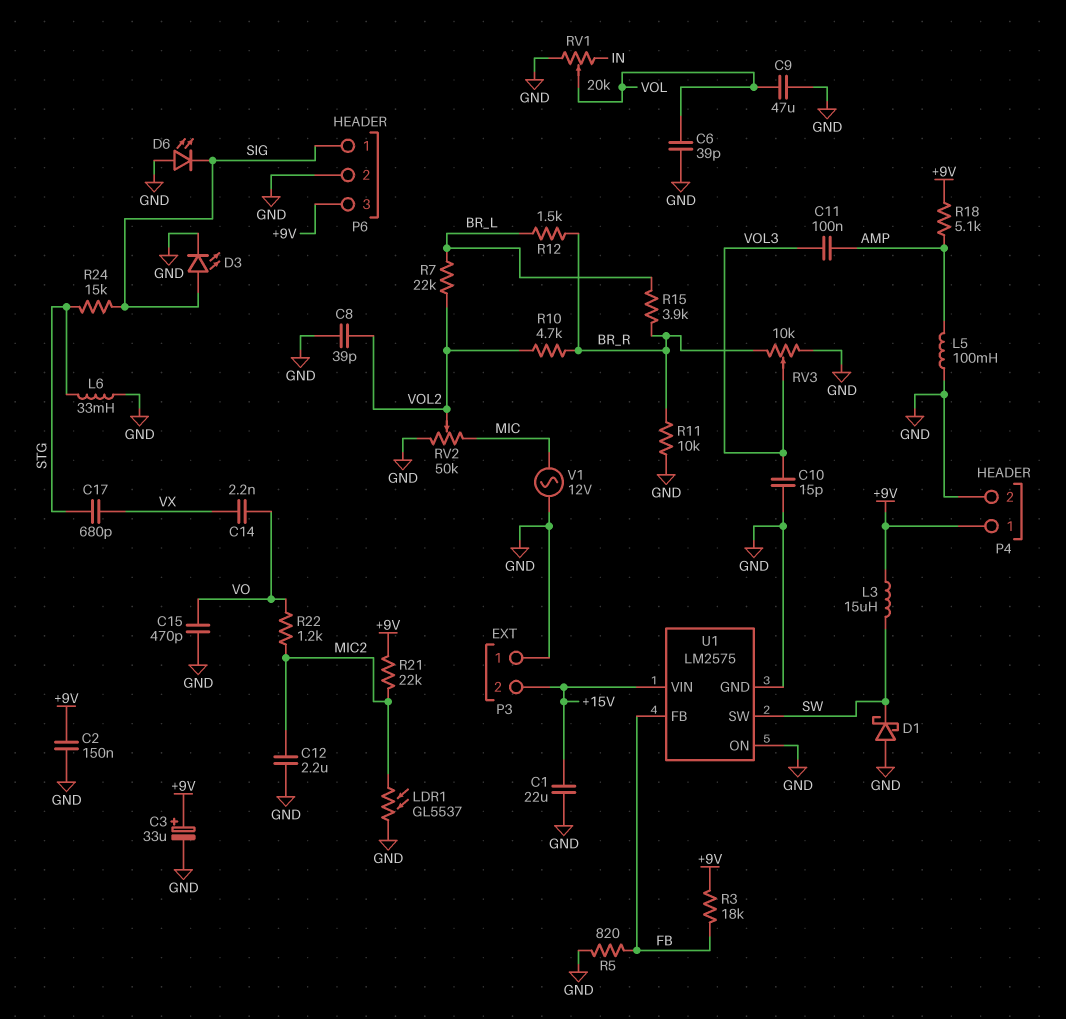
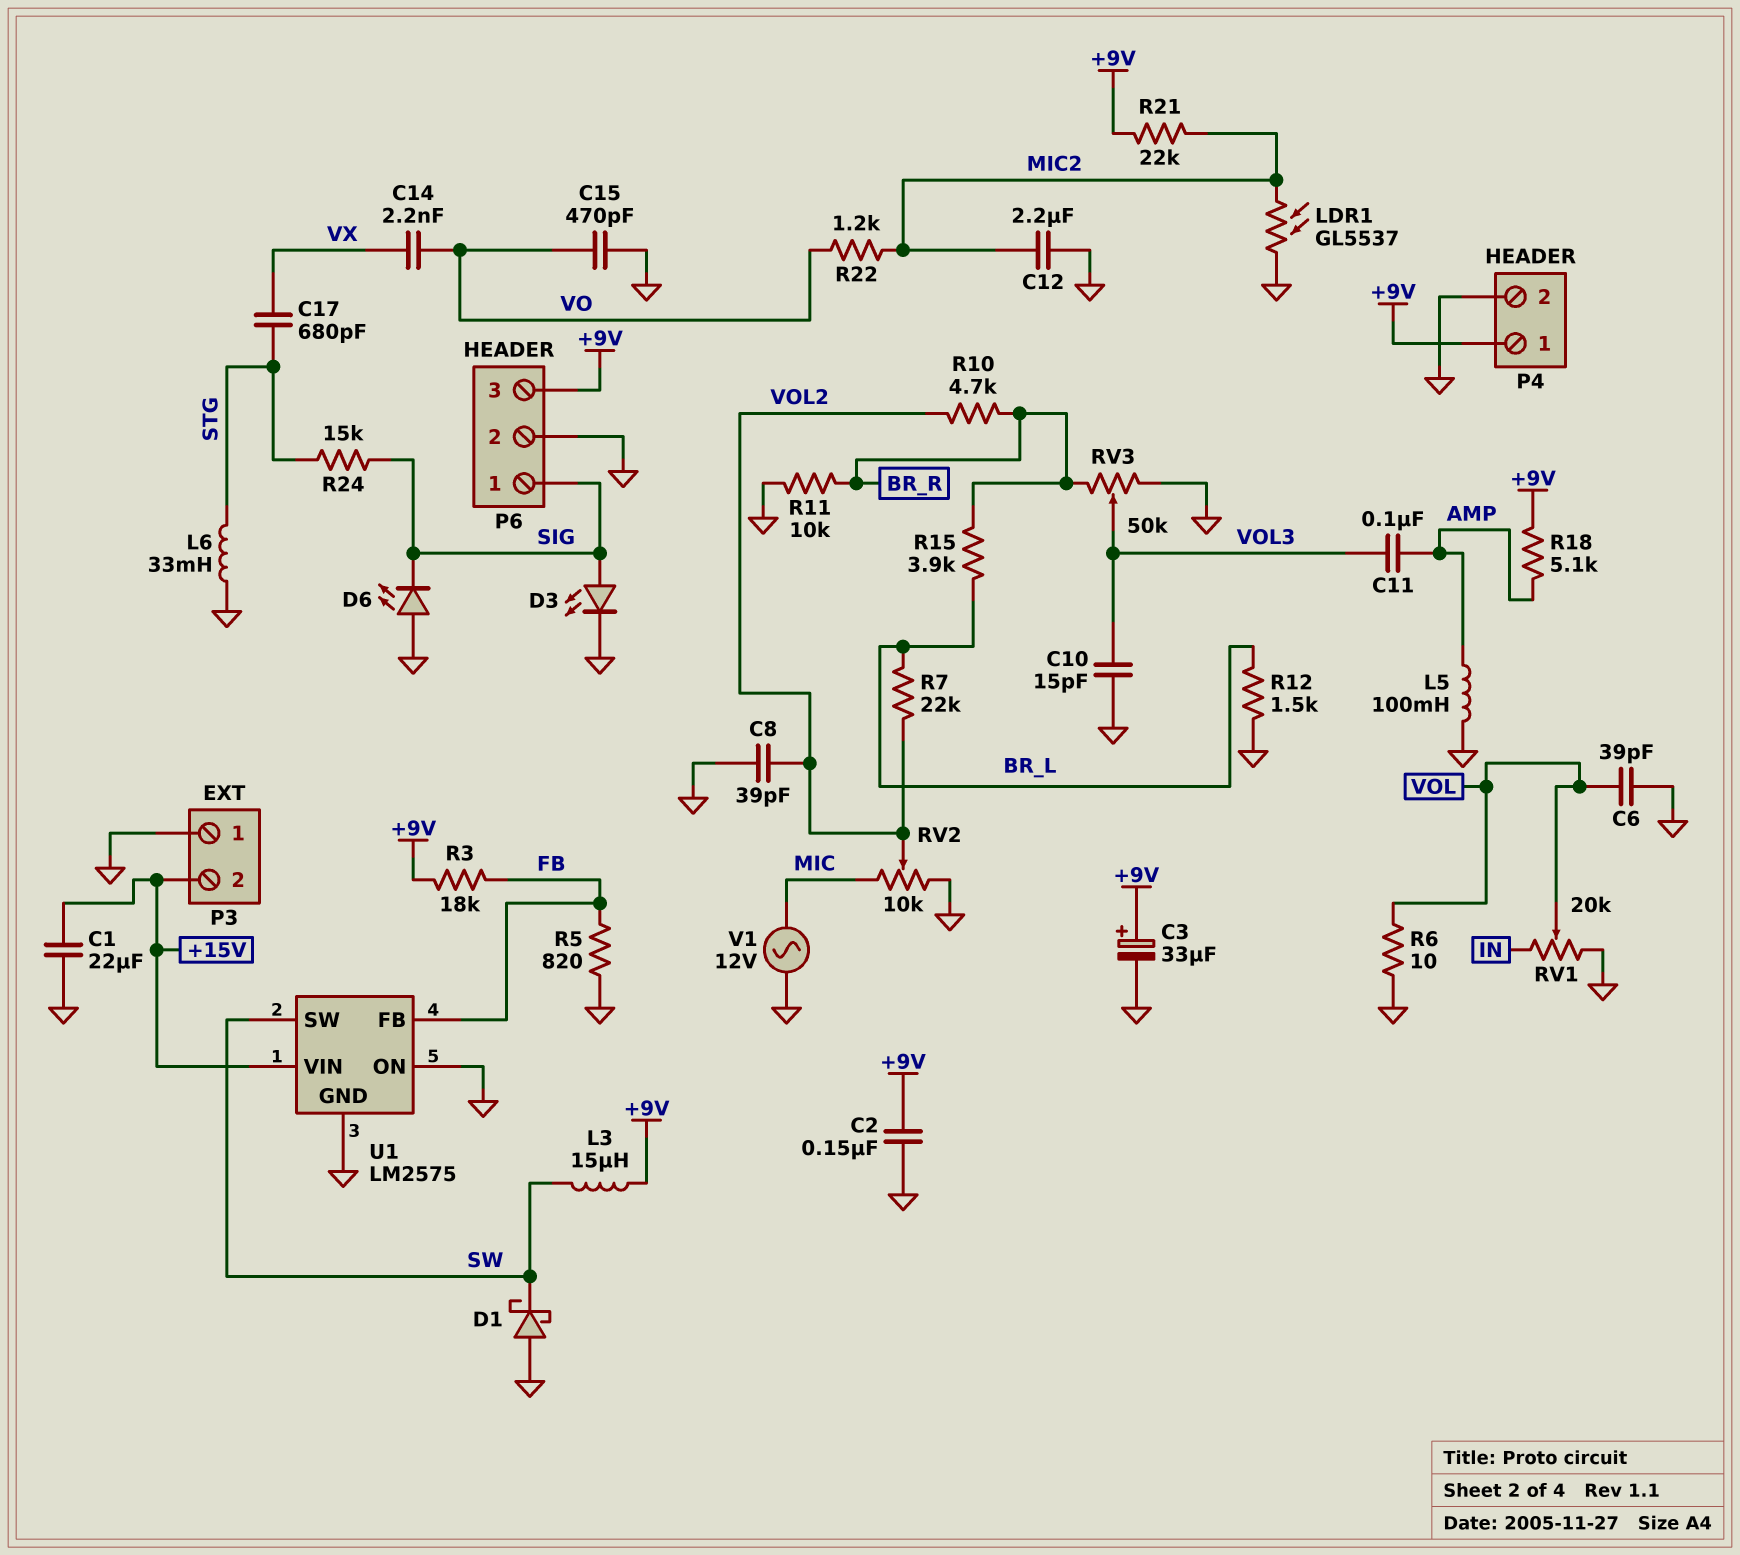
C9: 47uF (GND, VOL) -> none
R6: none -> 10 (GND, VOL)
R12: 1.5k (BR_L, BR_R) -> 1.5k (BR_L, GND)
RV2: 50k (GND, MIC, wiper VOL2) -> 10k (GND, MIC, wiper VOL2)
RV3: 10k (BR_R, GND, wiper VOL3) -> 50k (BR_R, GND, wiper VOL3)

